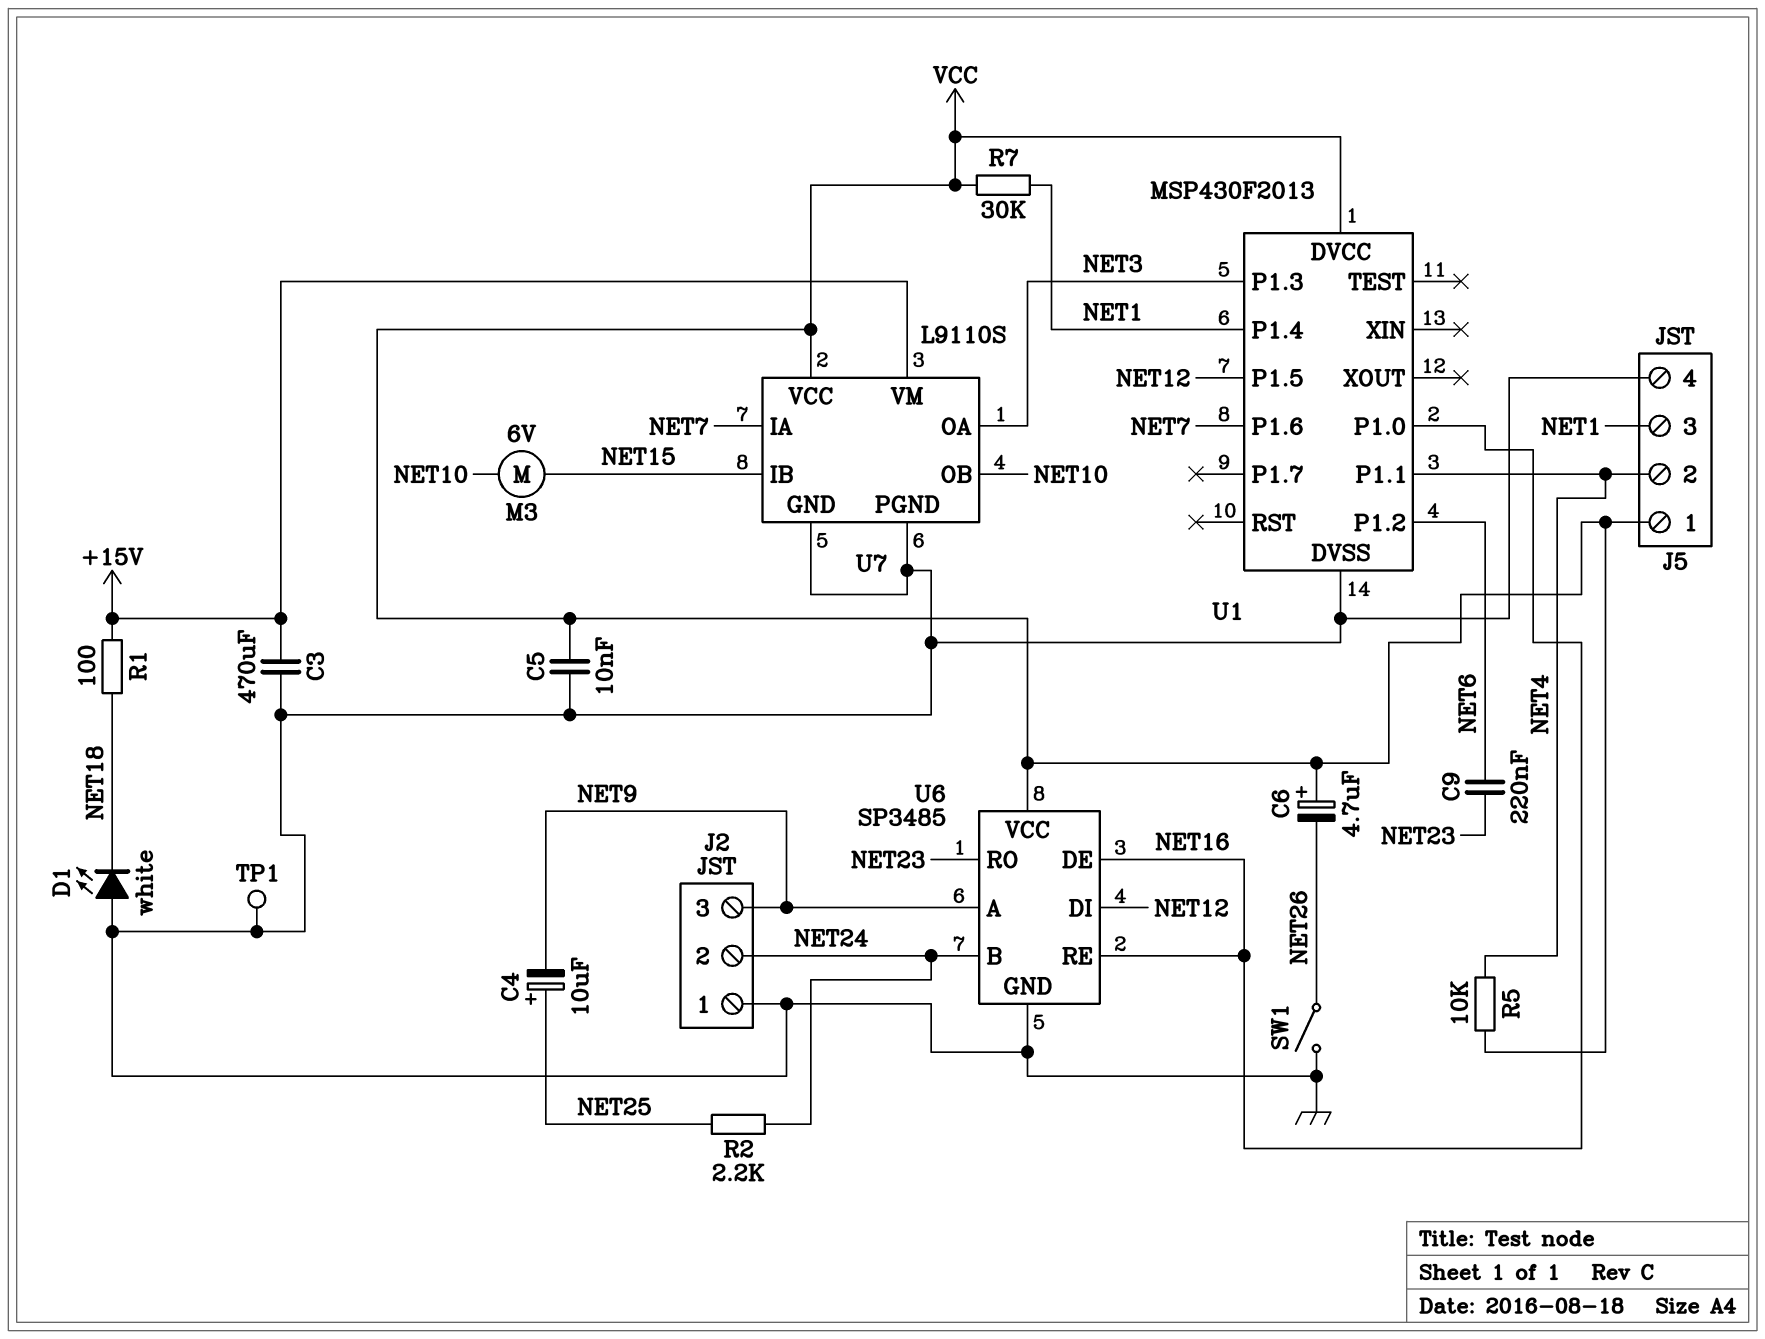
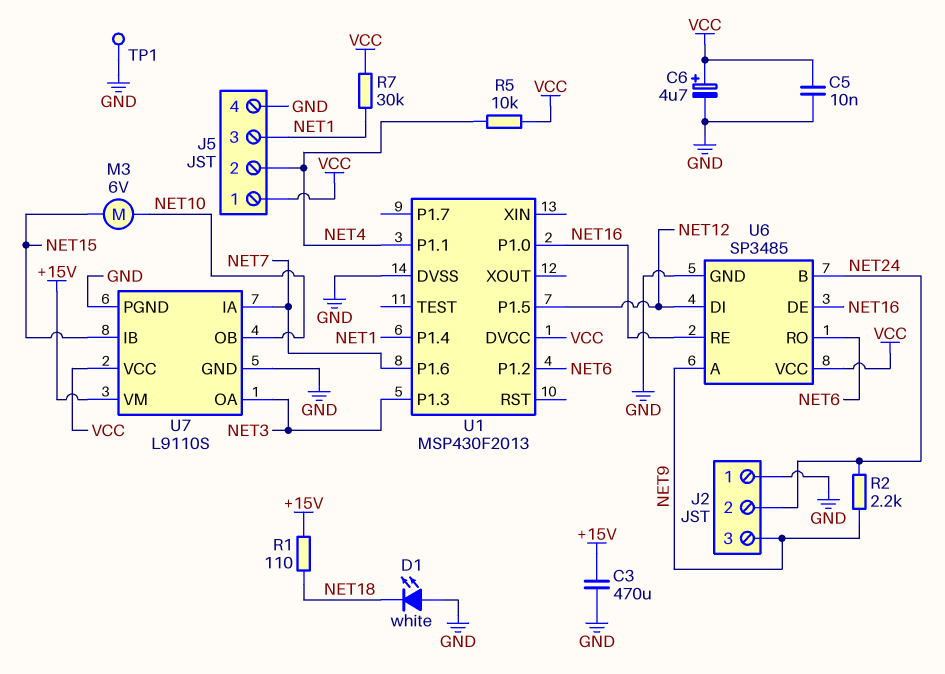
C4: 10uF (plus NET25, minus NET9) -> none
C6: 4.7uF (plus VCC, minus NET26) -> 4.7uF (plus VCC, minus GND)
C9: 220nF (NET6, NET23) -> none
R1: 100 (+15V, NET18) -> 110 (+15V, NET18)
R2: 2.2k (NET24, NET25) -> 2.2k (NET9, NET24)
SW1: switch (GND, NET26) -> none
U6 pin RO: NET23 -> NET6

